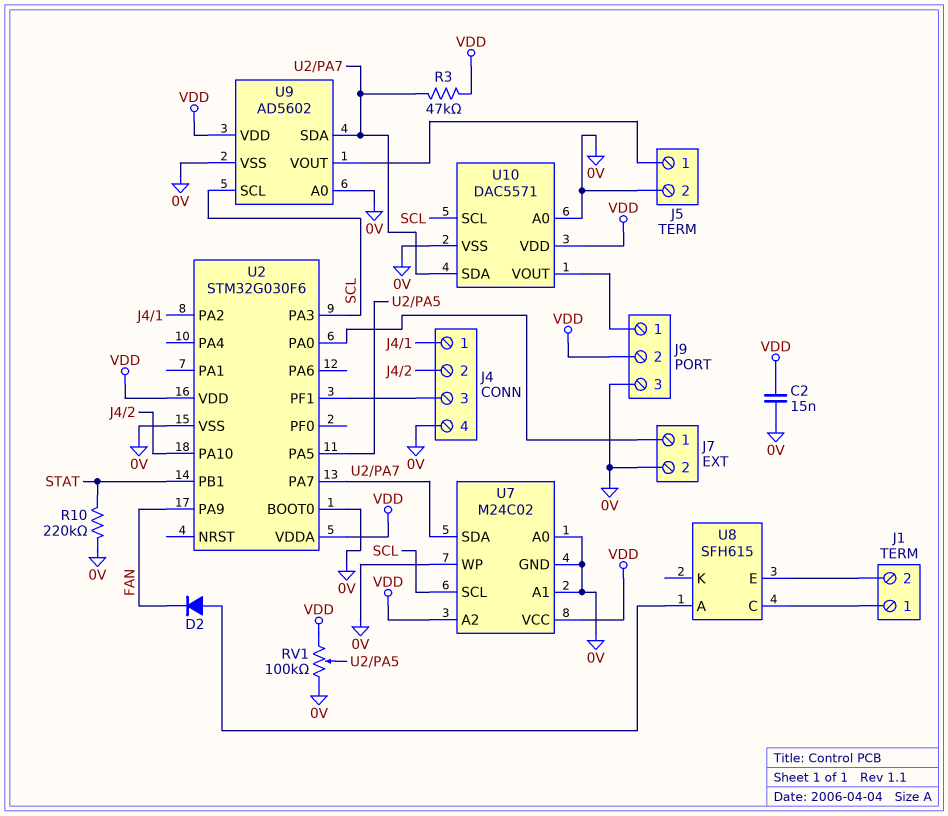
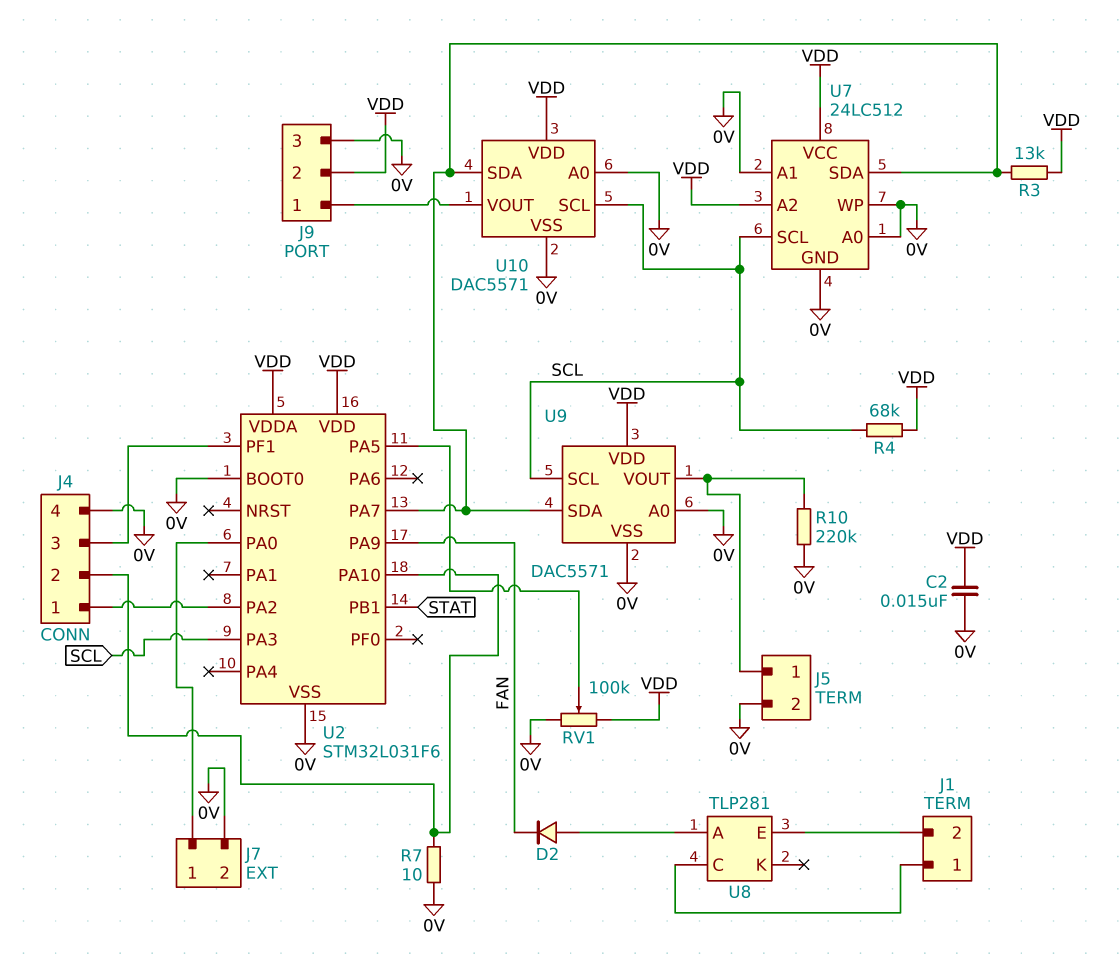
R3: 47k (U2/PA7, VDD) -> 13k (U2/PA7, VDD)
R4: none -> 68k (SCL, VDD)
R7: none -> 10 (0V, J4/2)
R10: 220k (0V, STAT) -> 220k (0V, J5/1)
U2: STM32G030F6 -> STM32L031F6
U7: M24C02 -> 24LC512
U8: SFH615 -> TLP281
U9: AD5602 -> DAC5571

